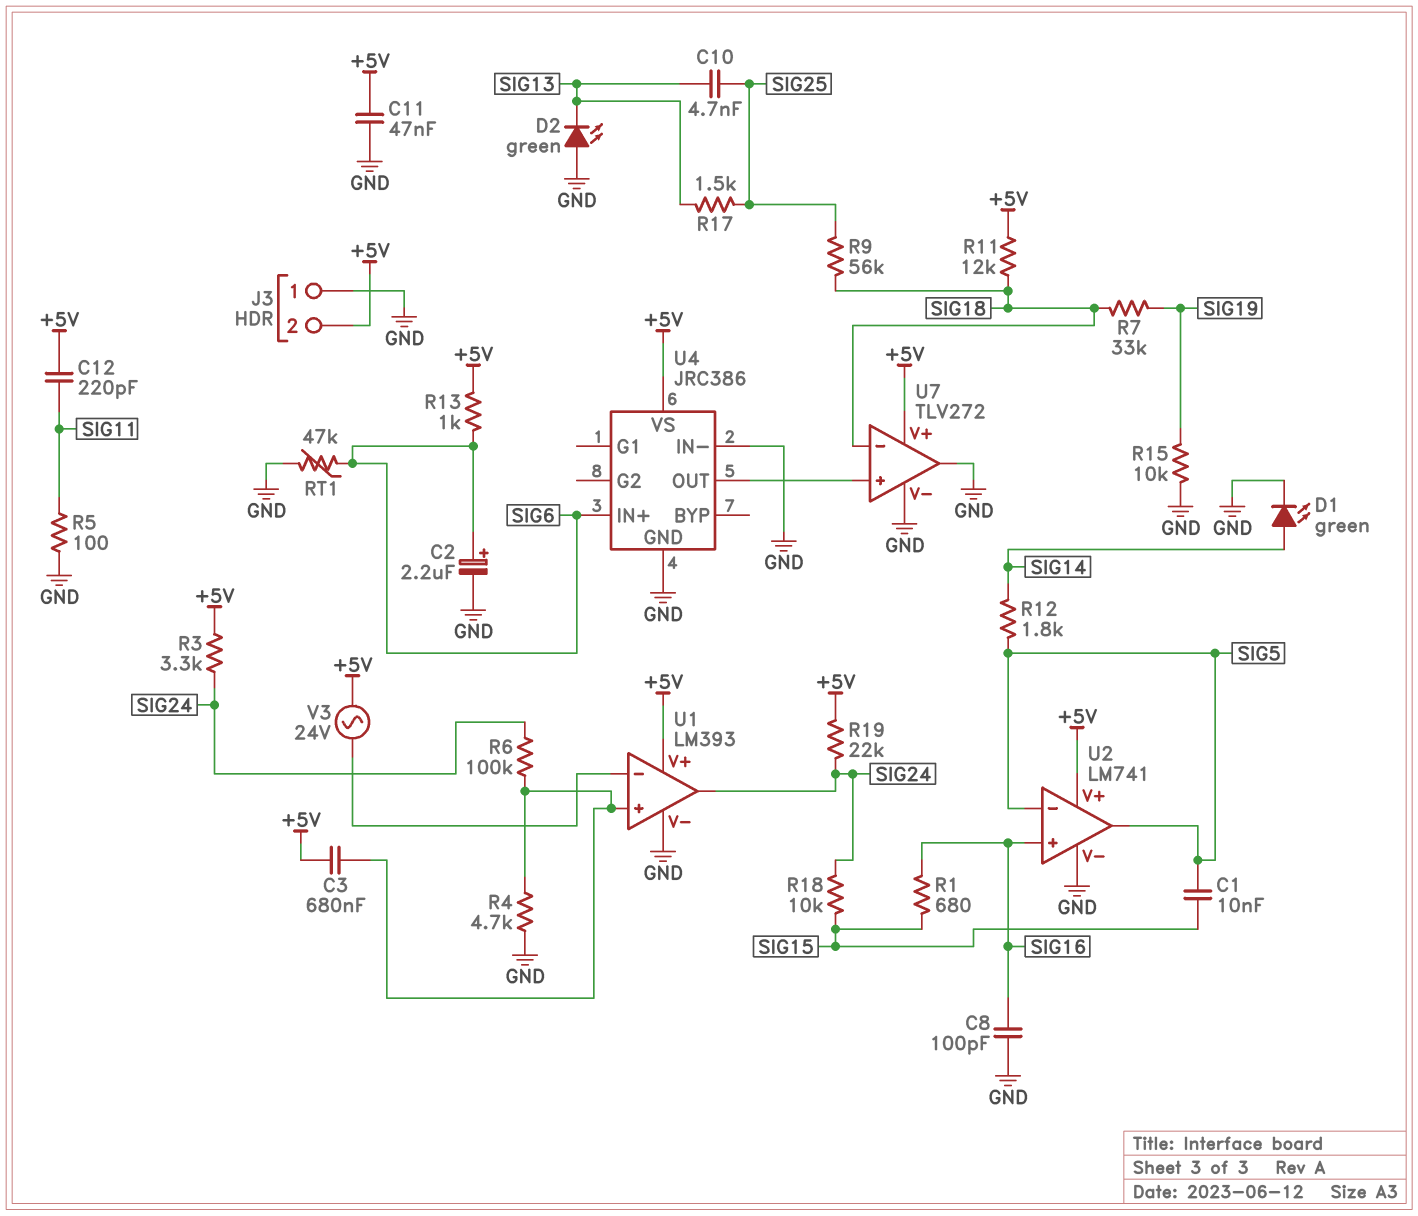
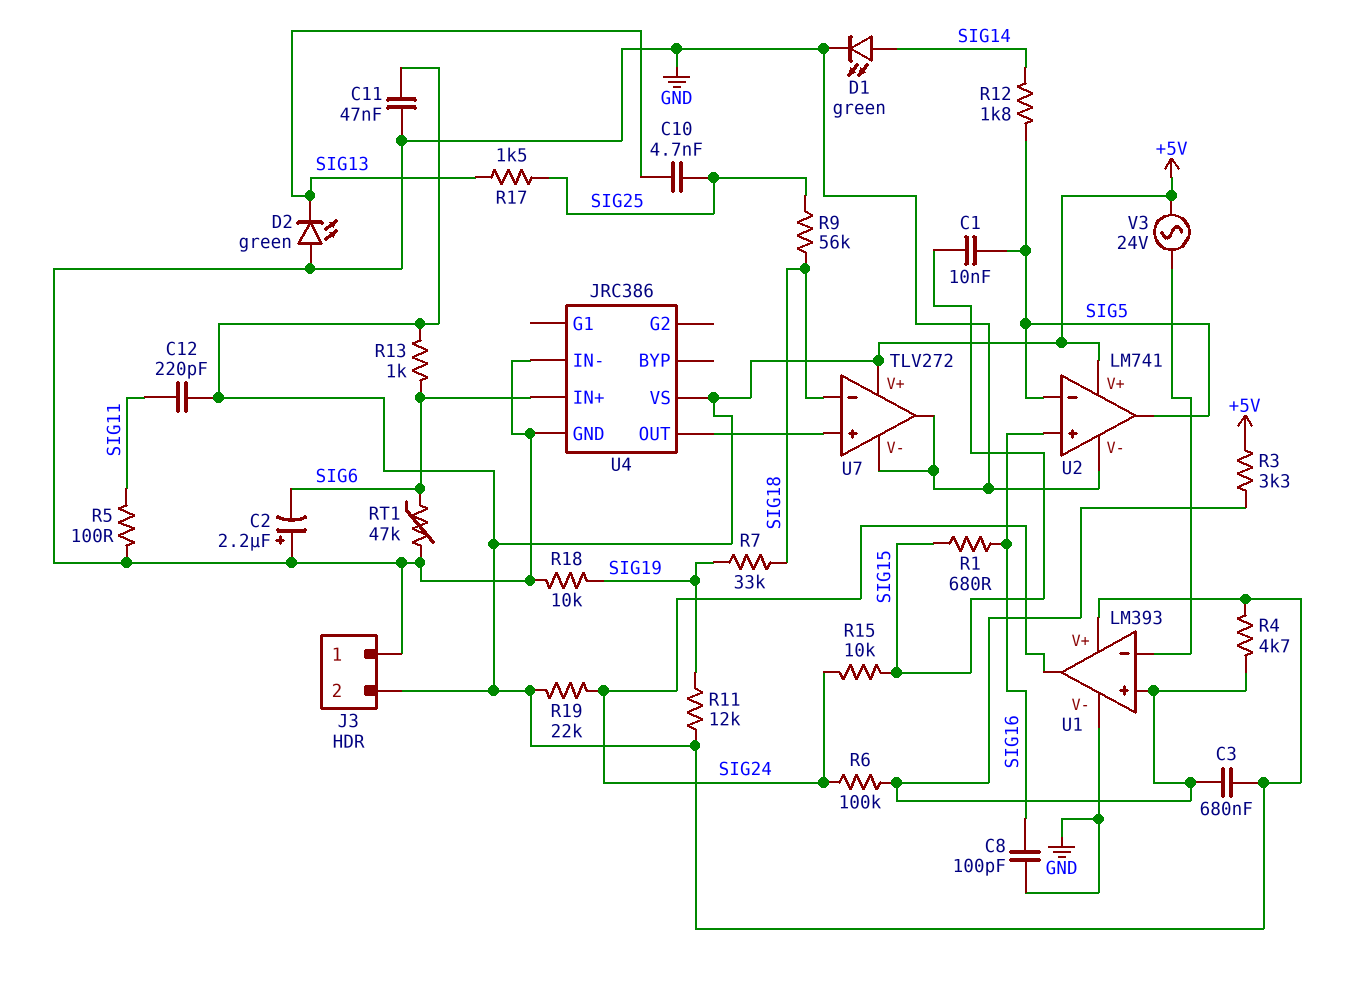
C2: 2.2uF (plus SIG6, minus GND) -> 2.2uF (plus GND, minus SIG6)
R3: 3.3k (+5V, SIG24) -> 3.3k (+5V, U1/in+)
R4: 4.7k (GND, U1/in+) -> 4.7k (+5V, U1/in+)
R11: 12k (+5V, SIG18) -> 12k (+5V, SIG19)
R15: 10k (GND, SIG19) -> 10k (SIG15, SIG24)
R18: 10k (SIG15, SIG24) -> 10k (GND, SIG19)

